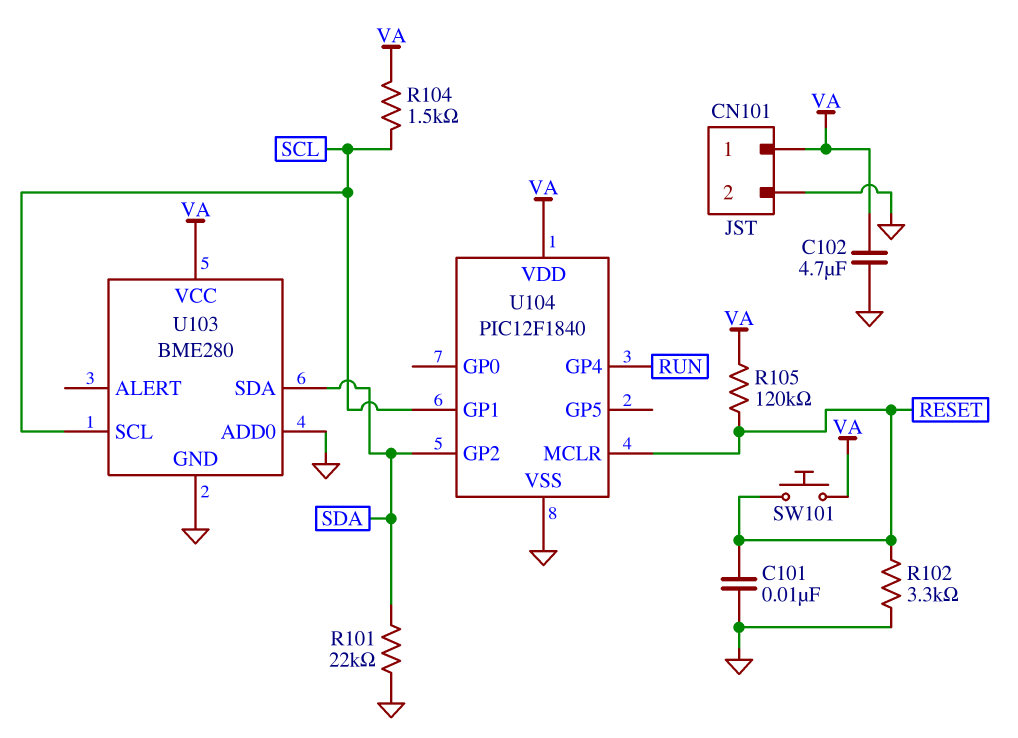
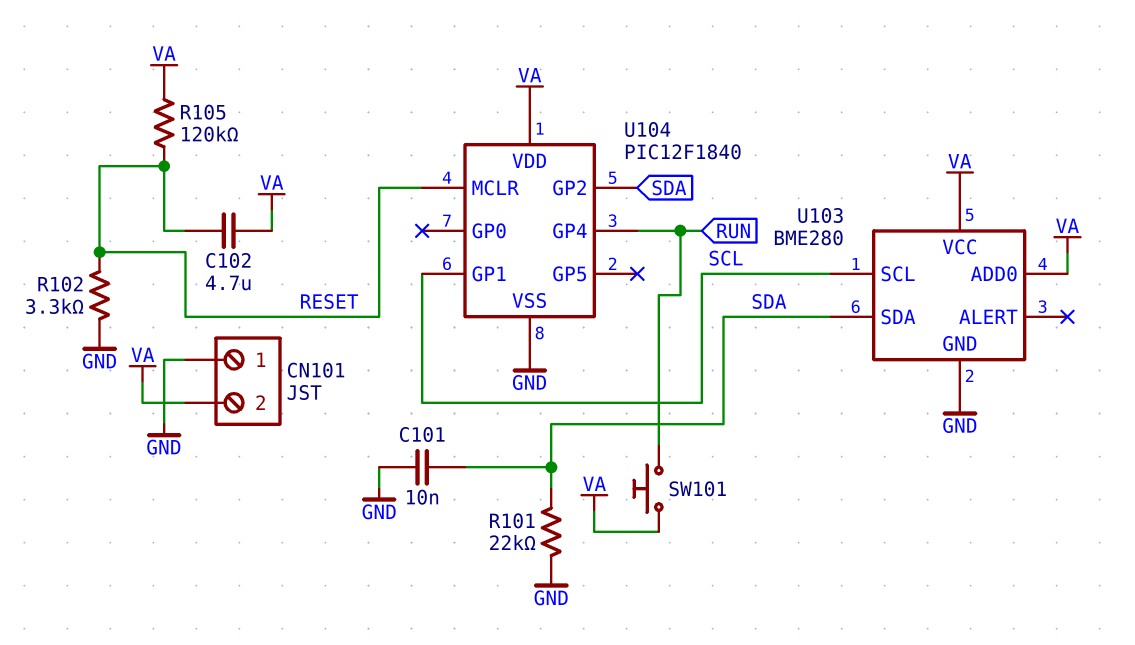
C101: 10nF (GND, RESET) -> 10nF (GND, SDA)
C102: 4.7uF (GND, VA) -> 4.7uF (RESET, VA)
CN101 pin 1: VA -> GND
CN101 pin 2: GND -> VA
R104: 1.5k (SCL, VA) -> none
SW101: button (RESET, VA) -> button (RUN, VA)
U103 pin ADD0: GND -> VA

